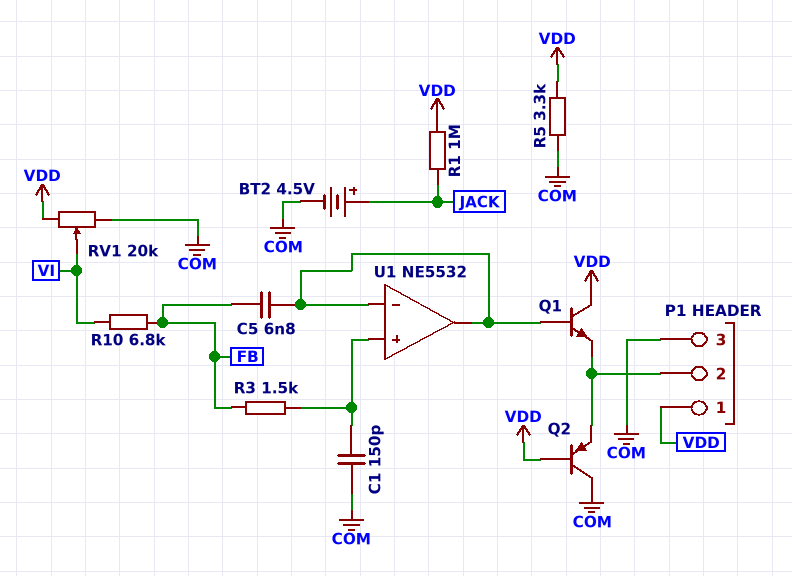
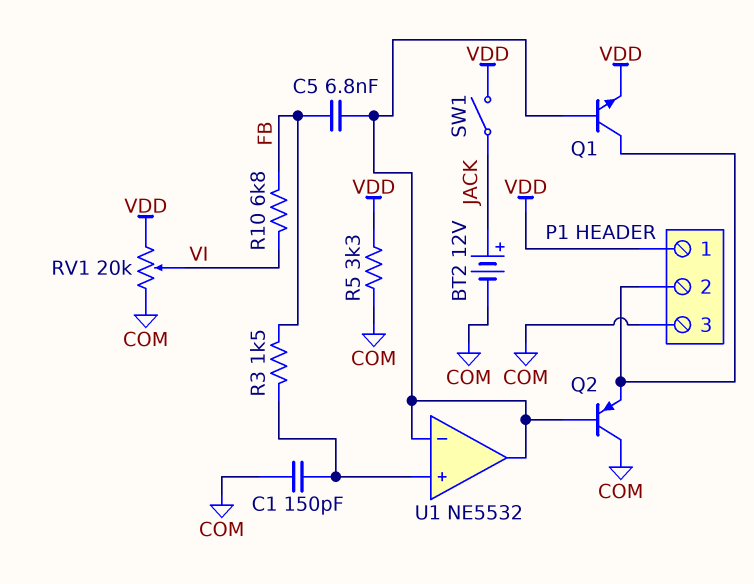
BT2: 4.5V (plus JACK, minus COM) -> 12V (plus JACK, minus COM)
Q1: NPN (B U1/in-, C VDD, E P1/2) -> NPN (B U1/in-, C P1/2, E VDD)
Q2: PNP (B VDD, C COM, E P1/2) -> PNP (B U1/in-, C COM, E P1/2)
R1: 1M (JACK, VDD) -> none
SW1: none -> switch (JACK, VDD)

